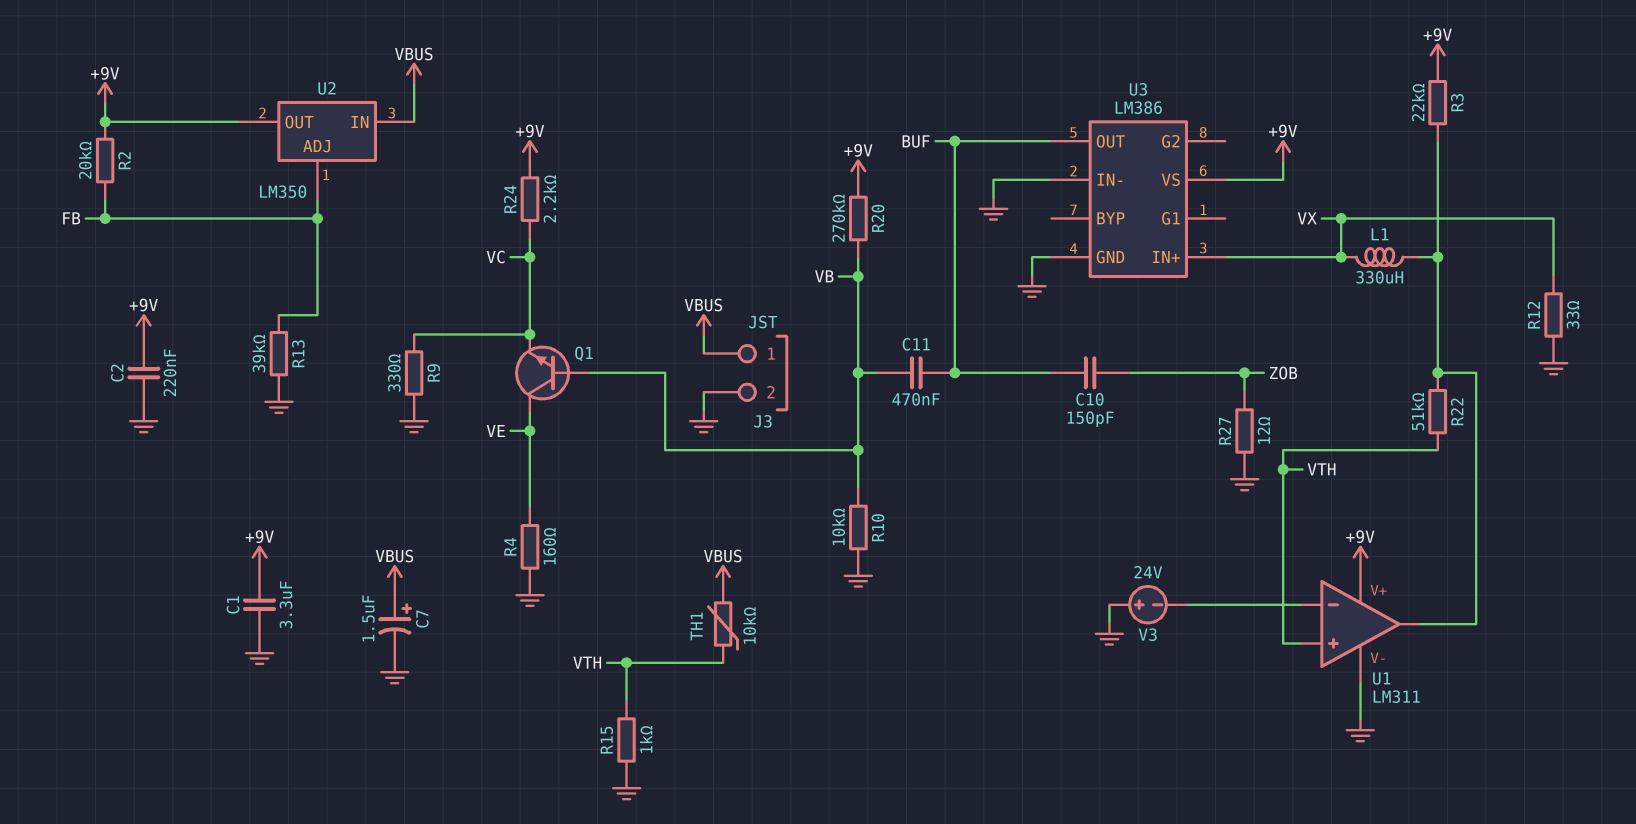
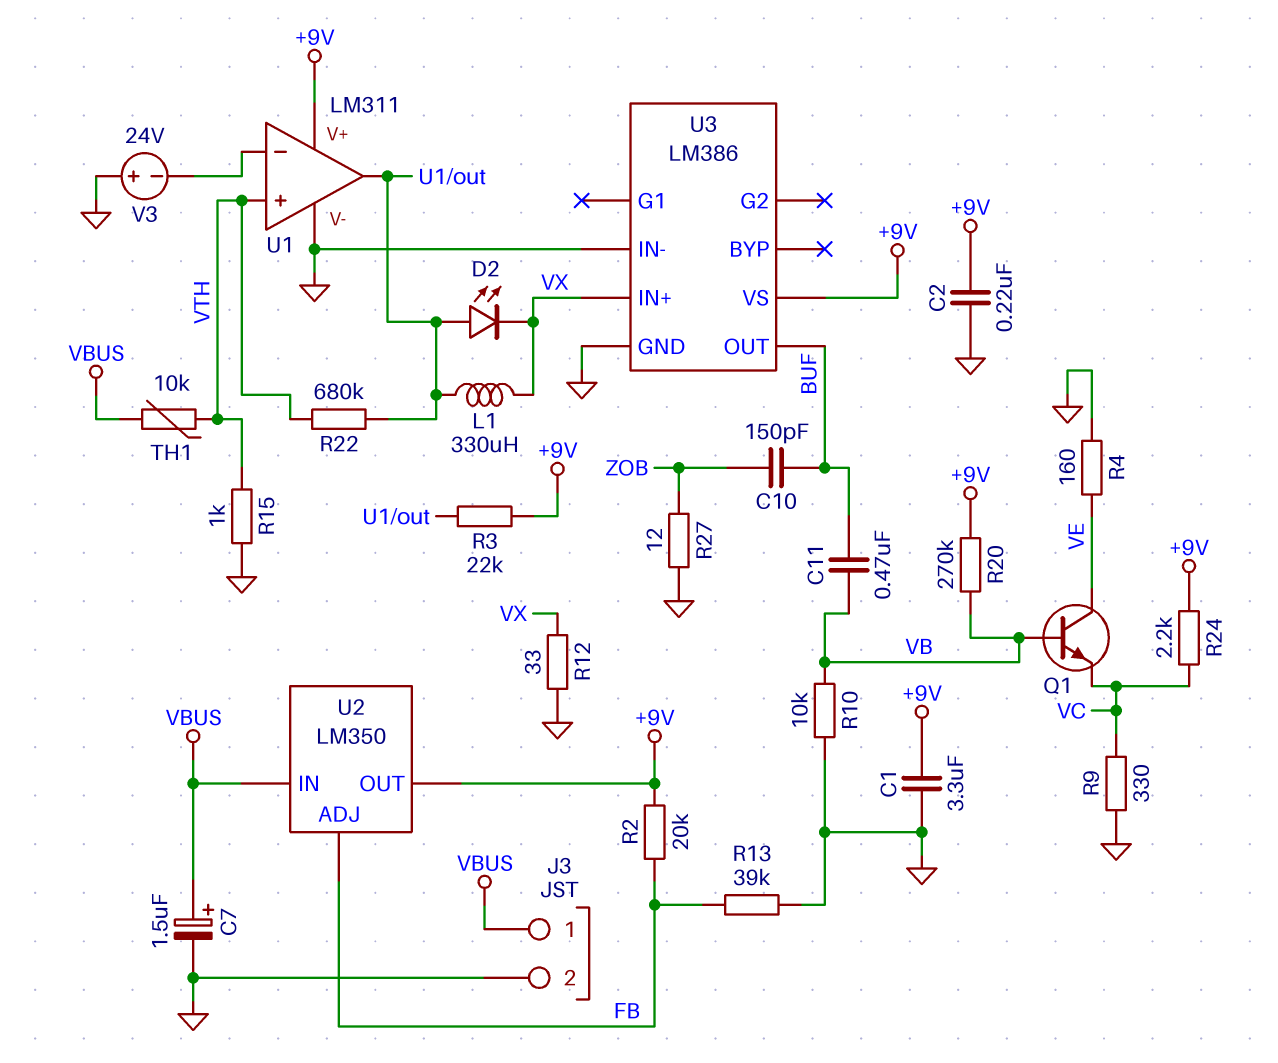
D2: none -> LED (A U1/out, K VX)
R22: 51k (U1/out, VTH) -> 680k (U1/out, VTH)

